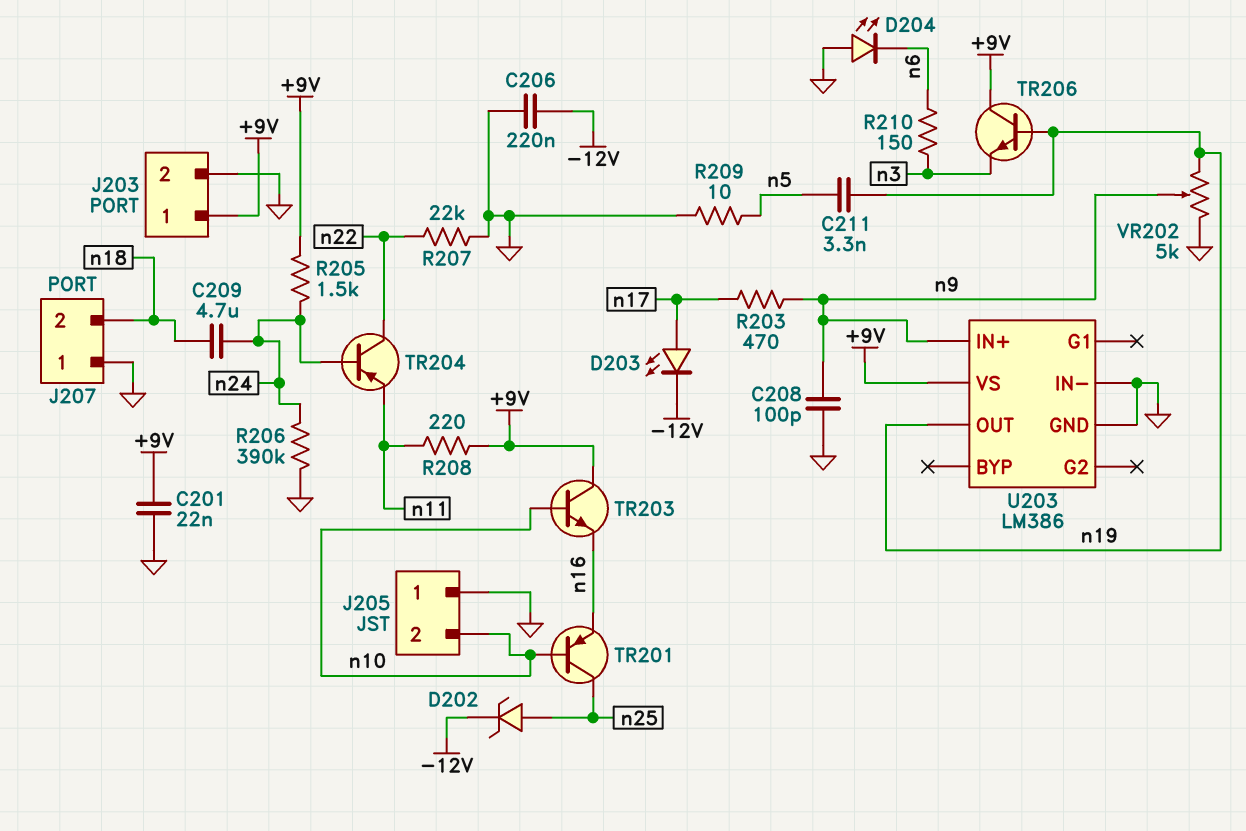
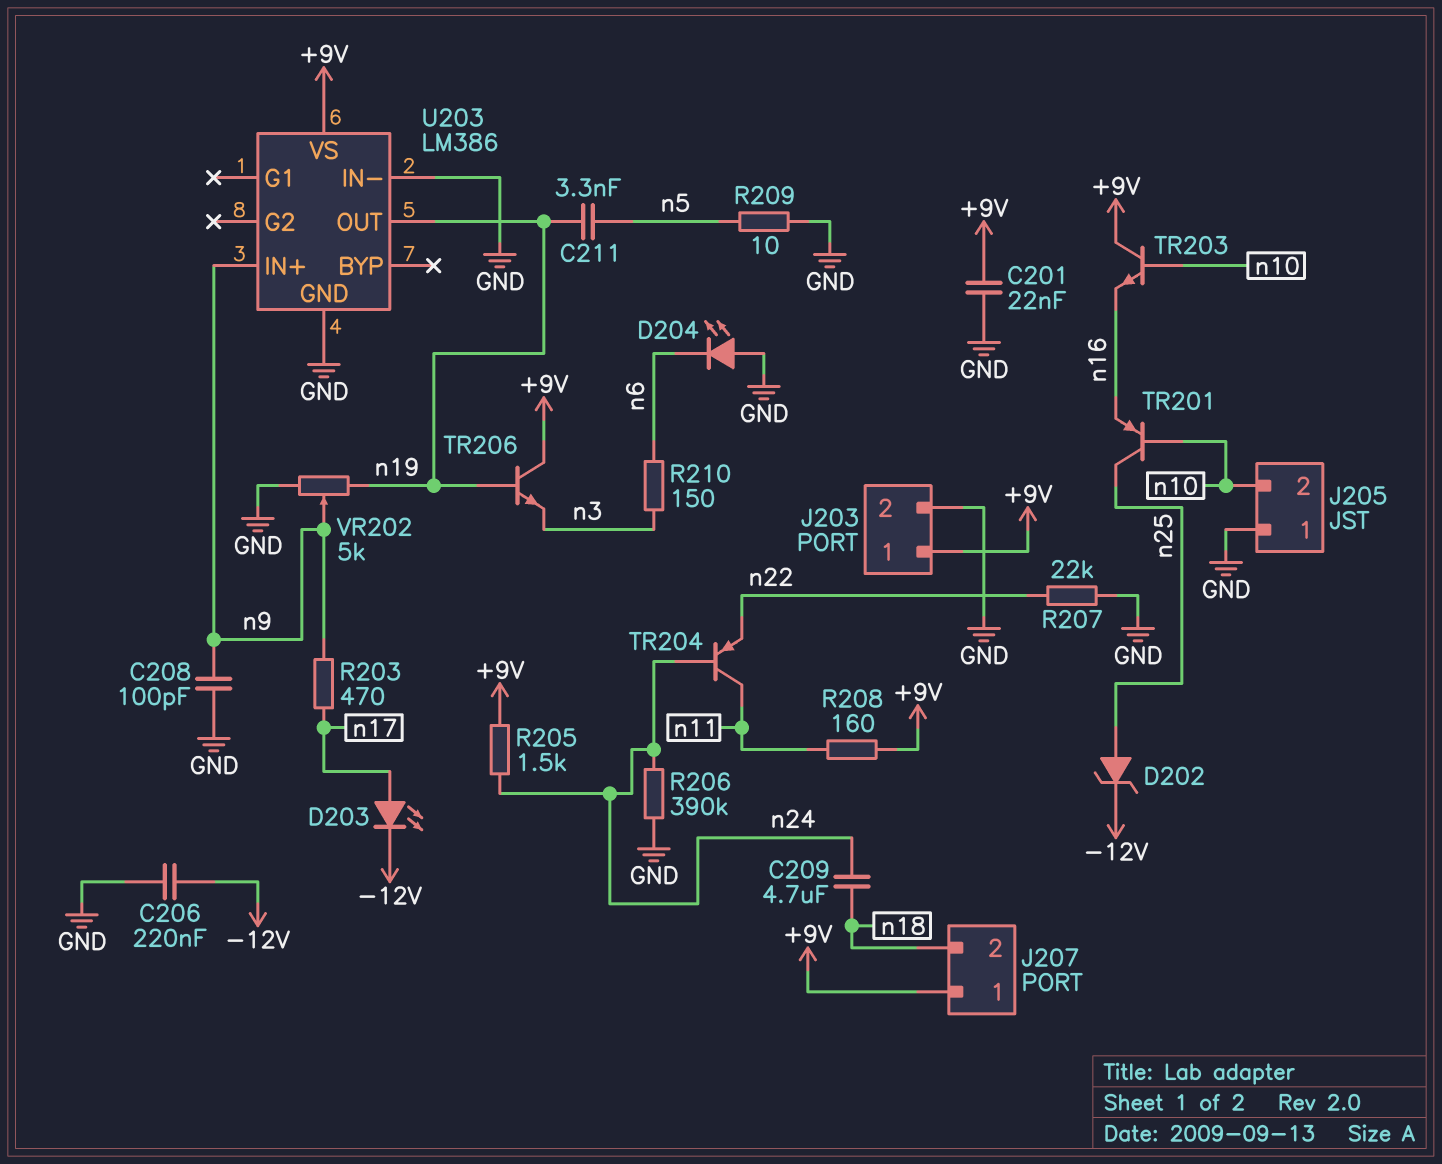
J207 pin 1: GND -> +9V
R208: 220 (+9V, n11) -> 160 (+9V, n11)
TR204: PNP (B n24, C n22, E n11) -> PNP (B n24, C n11, E n22)

